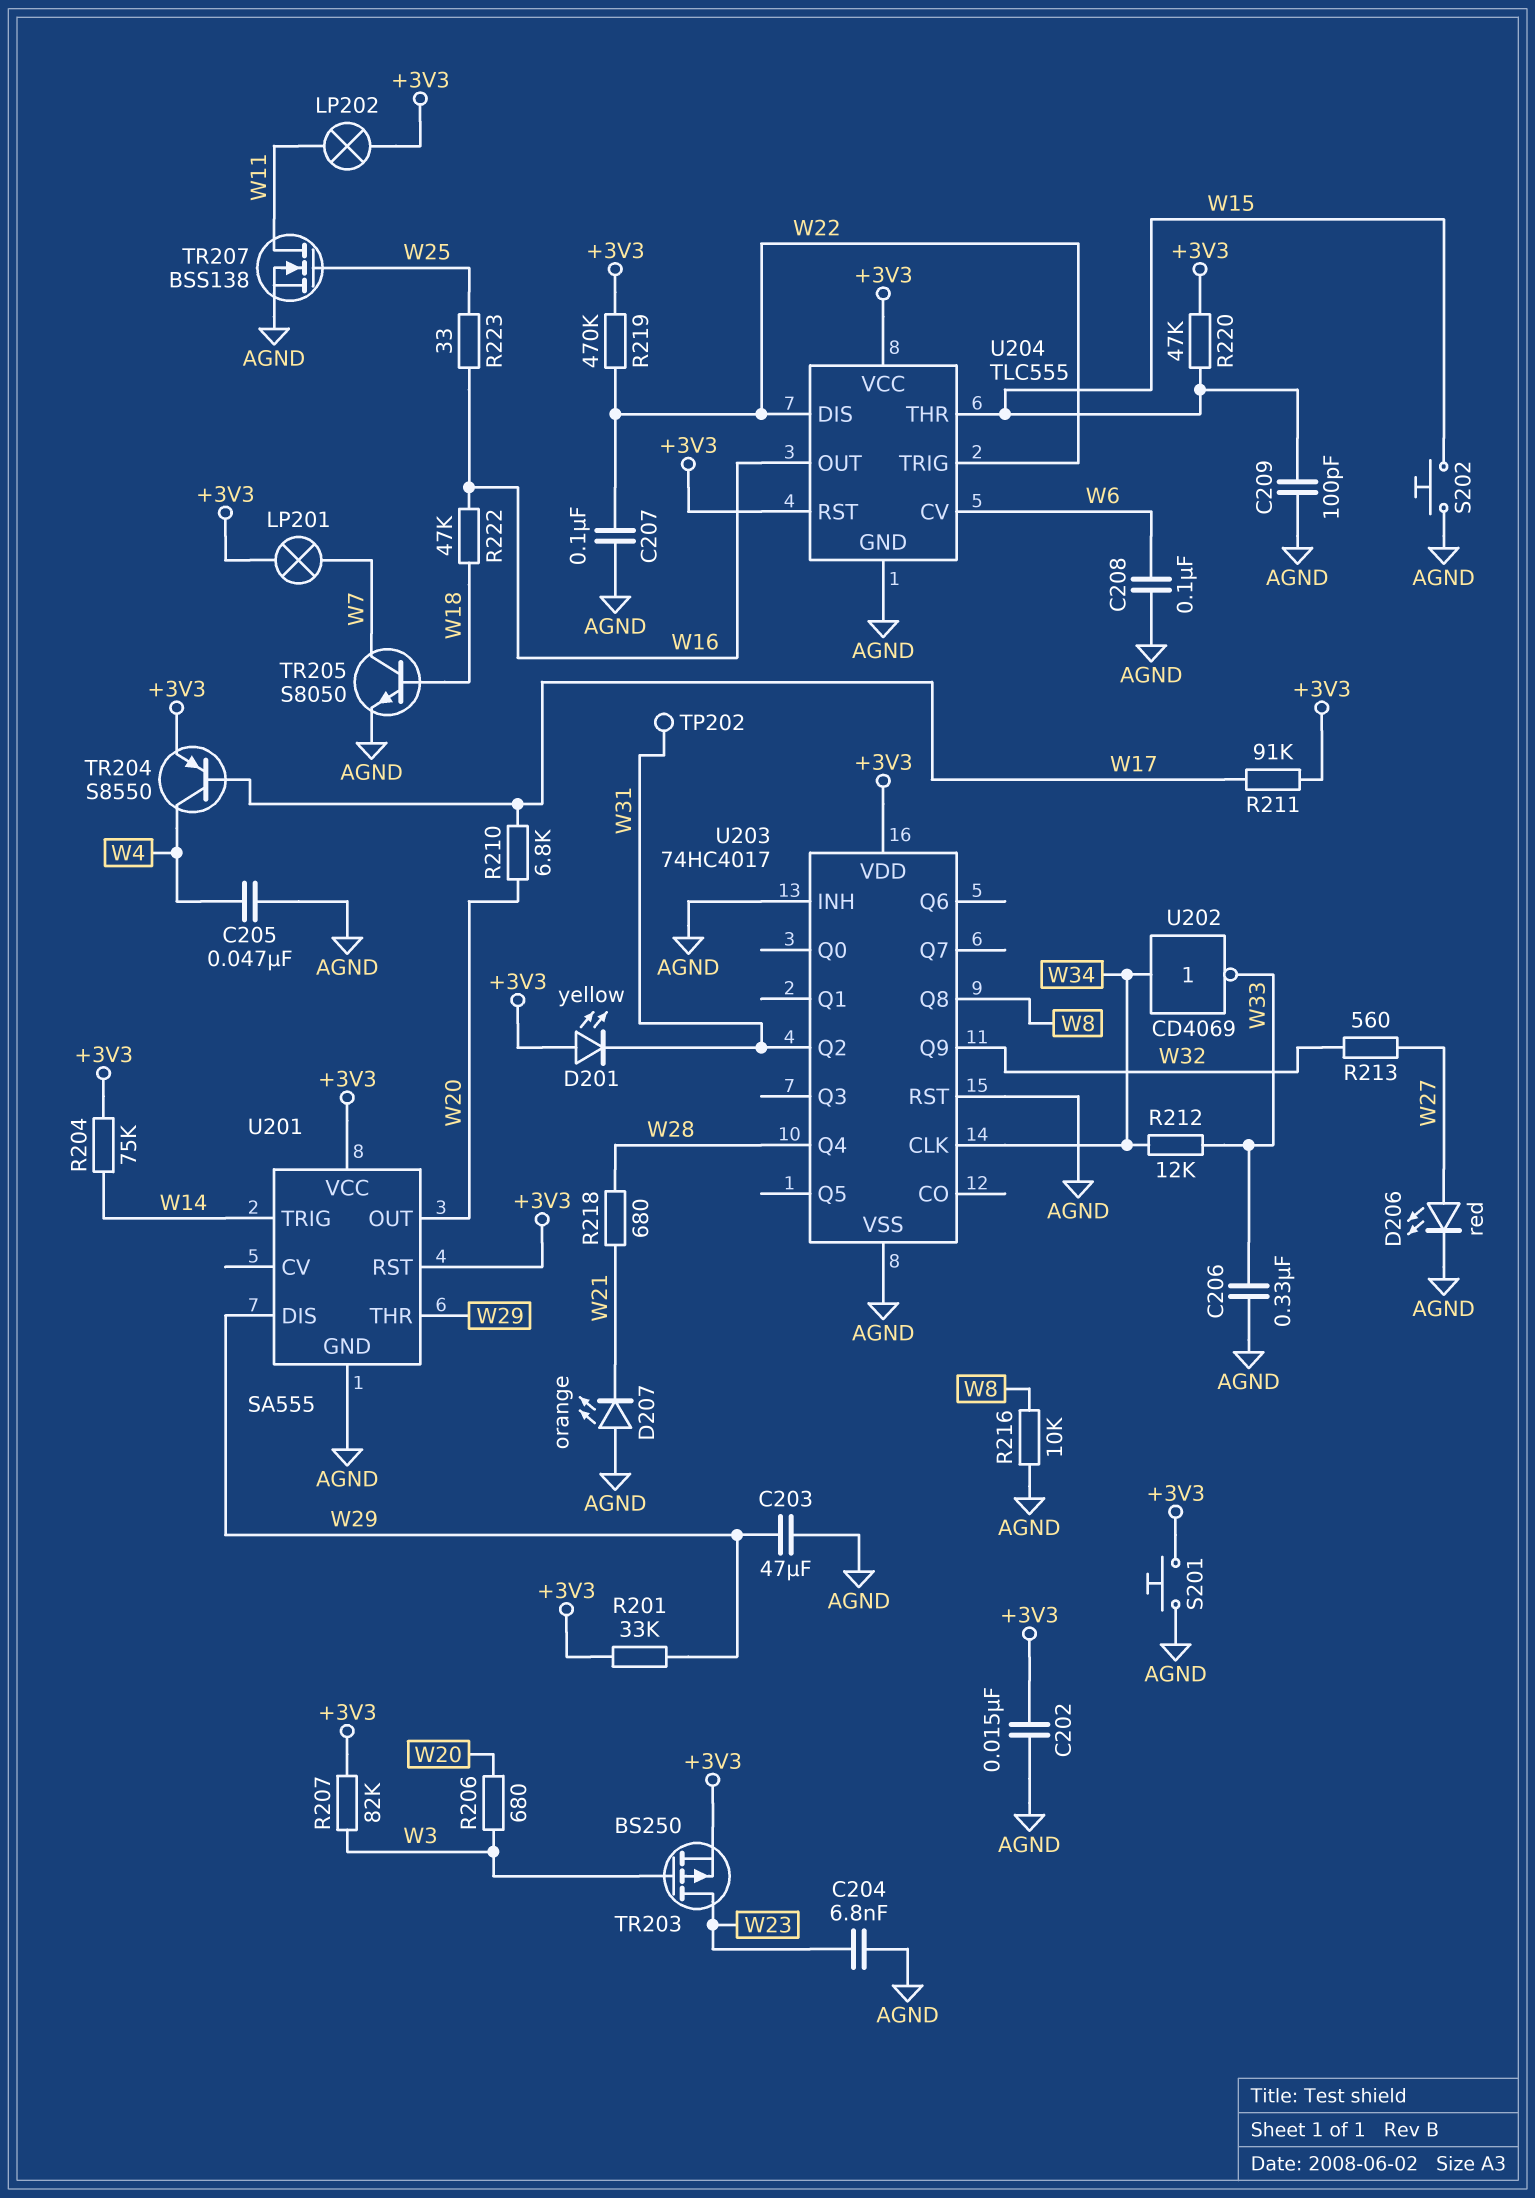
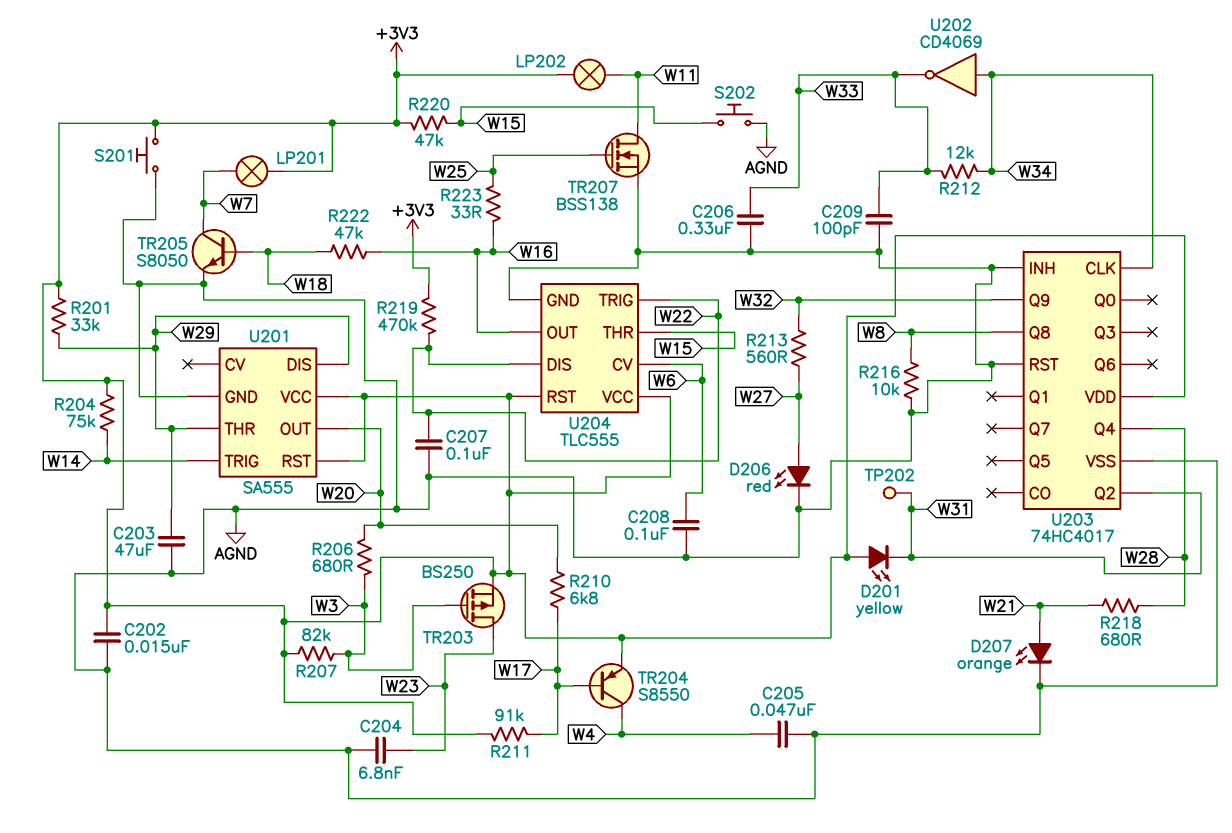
C209: 100pF (AGND, W15) -> 100pF (AGND, W33)
D207: LED orange (A AGND, K W21) -> LED orange (A W21, K AGND)

